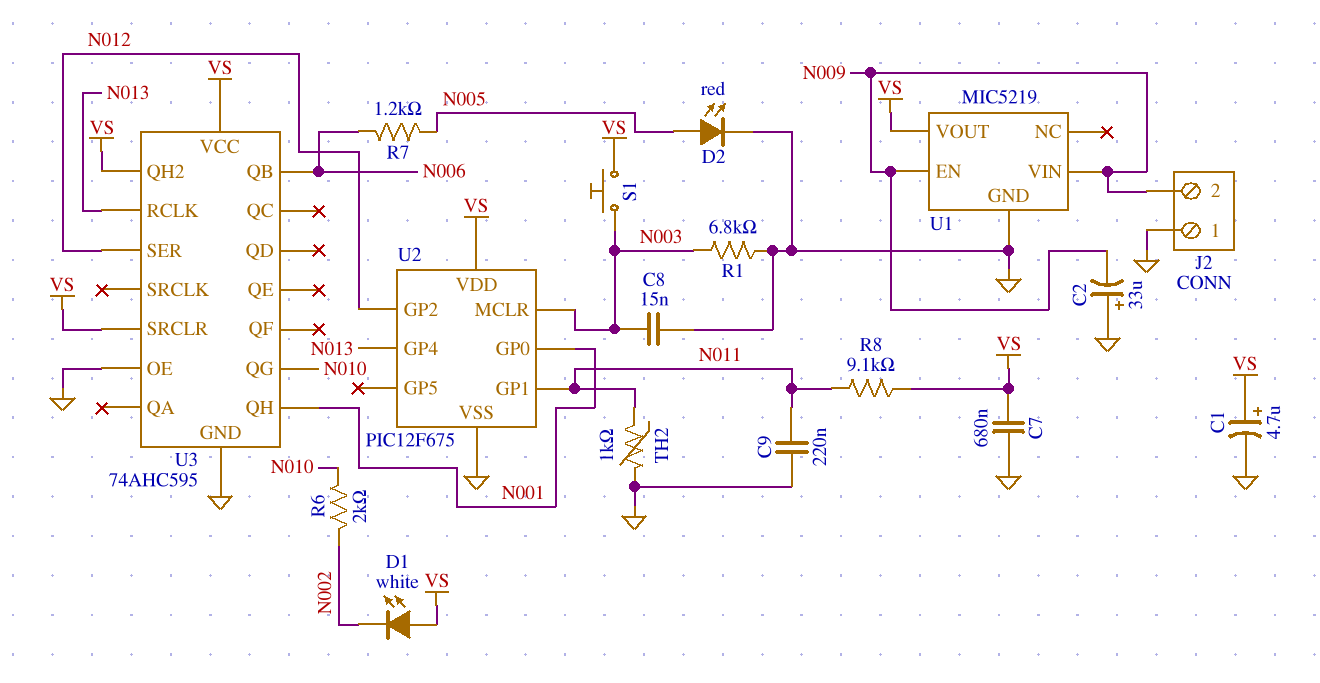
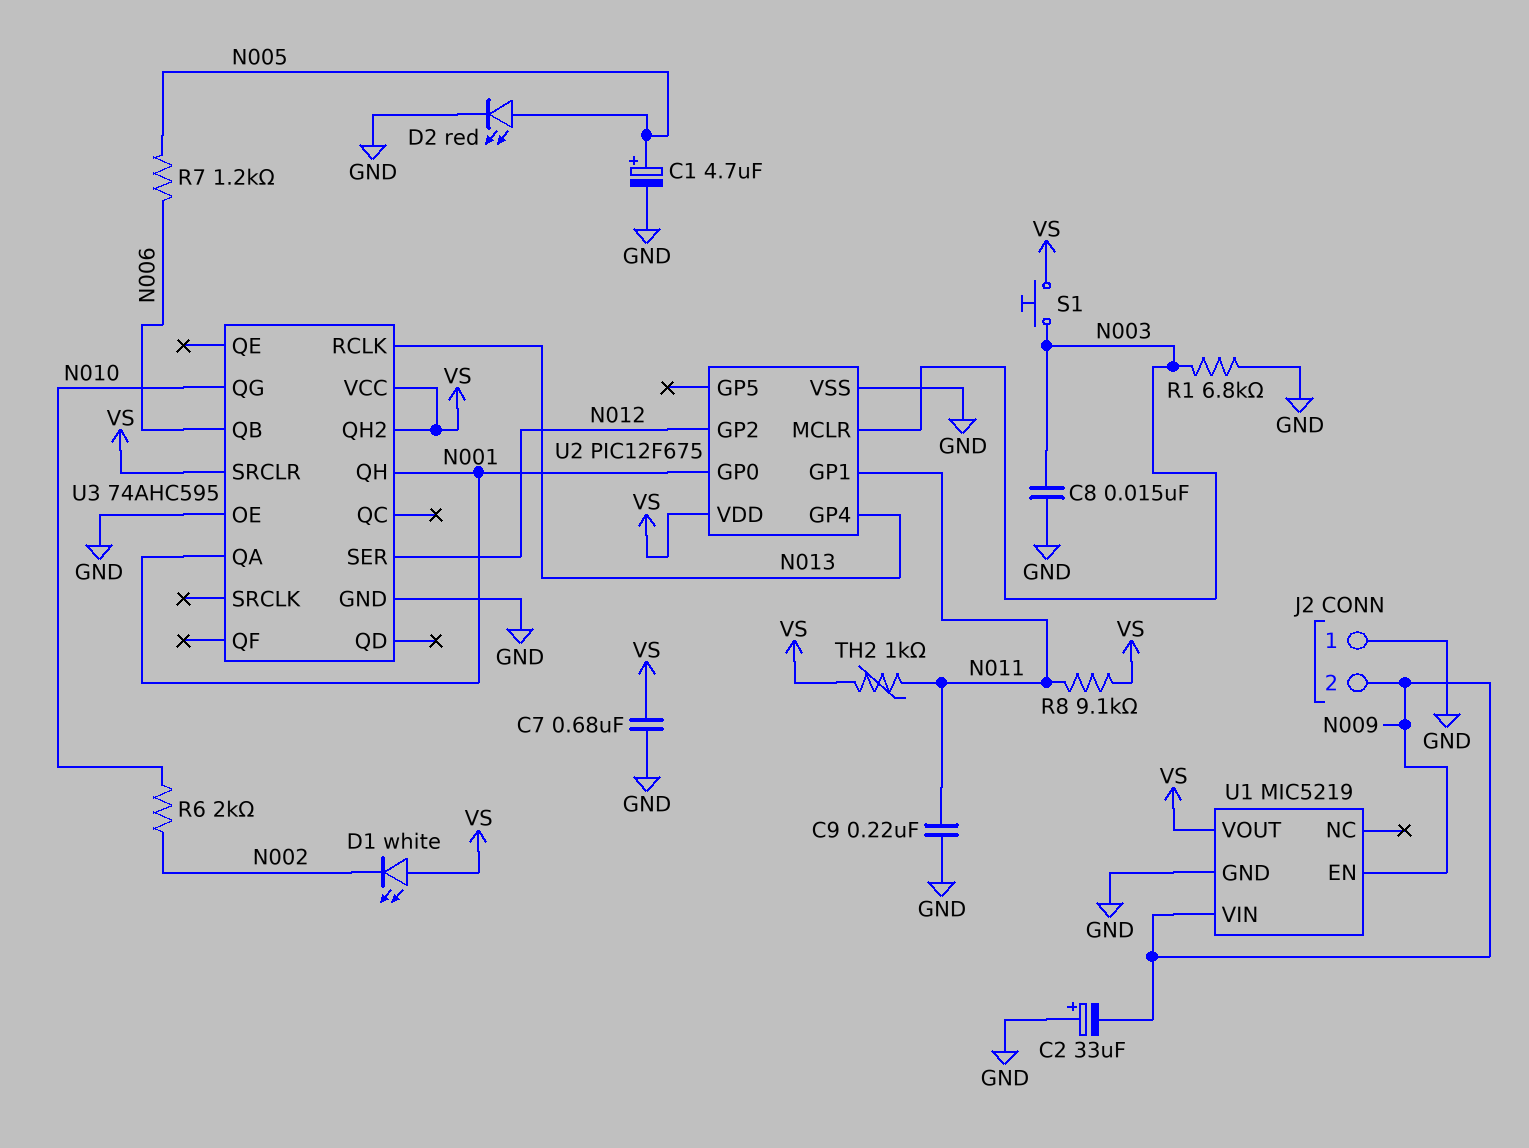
C1: 4.7uF (plus VS, minus GND) -> 4.7uF (plus N005, minus GND)
TH2: 1k (GND, N011) -> 1k (N011, VS)
U3 pin QA: none -> N001

